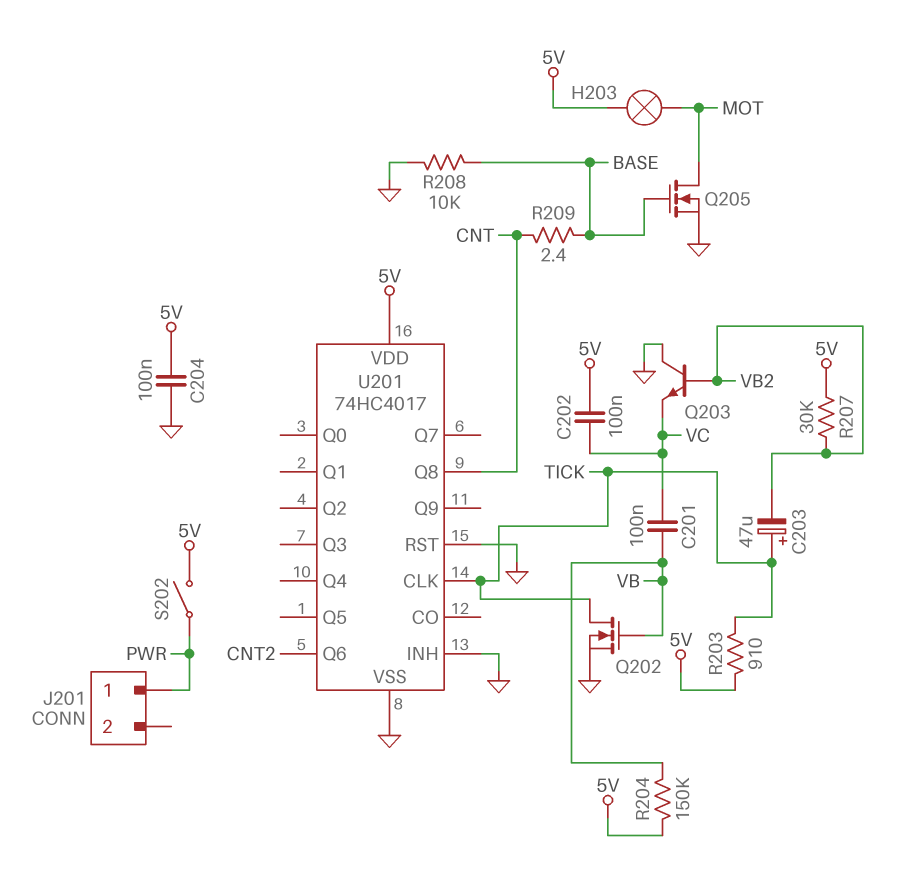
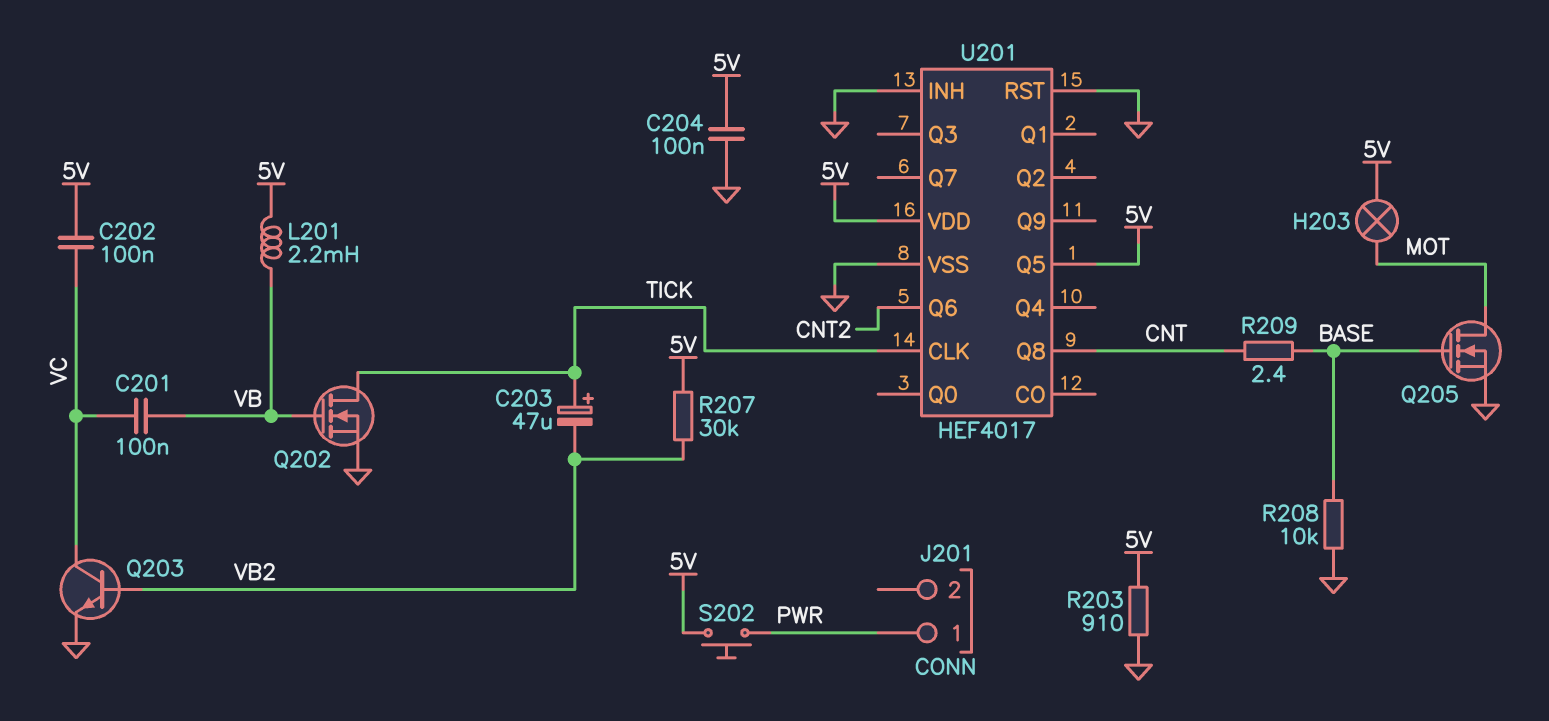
L201: none -> 2.2mH (5V, VB)
Q203: NPN (B VB2, C GND, E VC) -> NPN (B VB2, C VC, E GND)
R203: 910 (5V, TICK) -> 910 (5V, GND)
R204: 150k (5V, VB) -> none
S202: switch (5V, PWR) -> button (5V, PWR)
U201: 74HC4017 -> HEF4017
U201 pin Q5: none -> 5V

